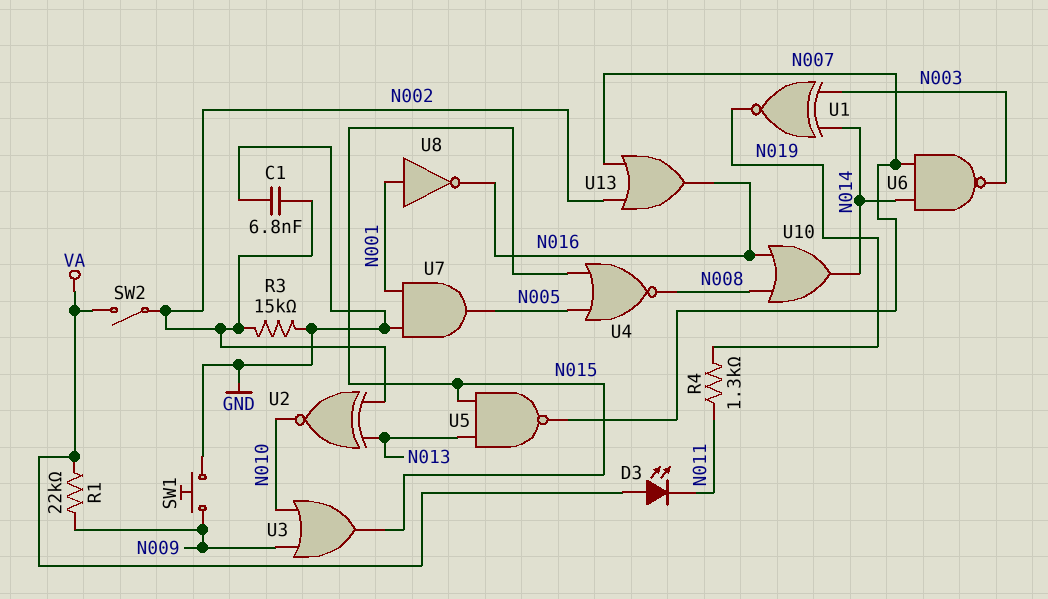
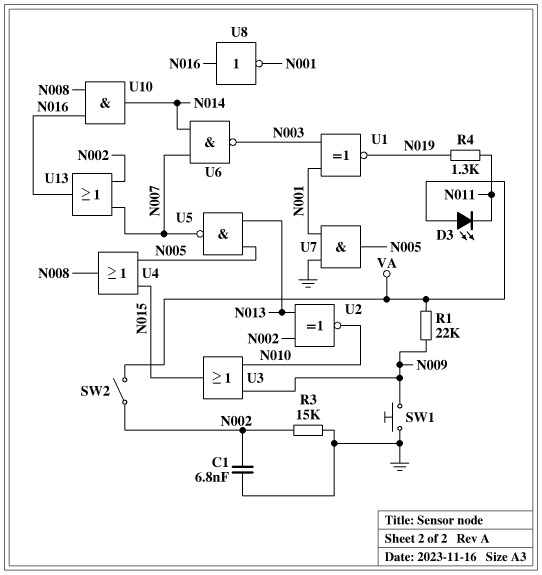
U1: XNOR (in N003, in N014, out N019) -> XNOR (in N001, in N003, out N019)
U4: NOR (in N005, in N015, out N008) -> OR (in N005, in N015, out N008)
U5: NAND (in N013, in N015, out N007) -> NAND (in N005, in N013, out N007)
U8: NOT (in N001, out N016) -> NOT (in N016, out N001)
U10: OR (in N008, in N016, out N014) -> AND (in N008, in N016, out N014)

